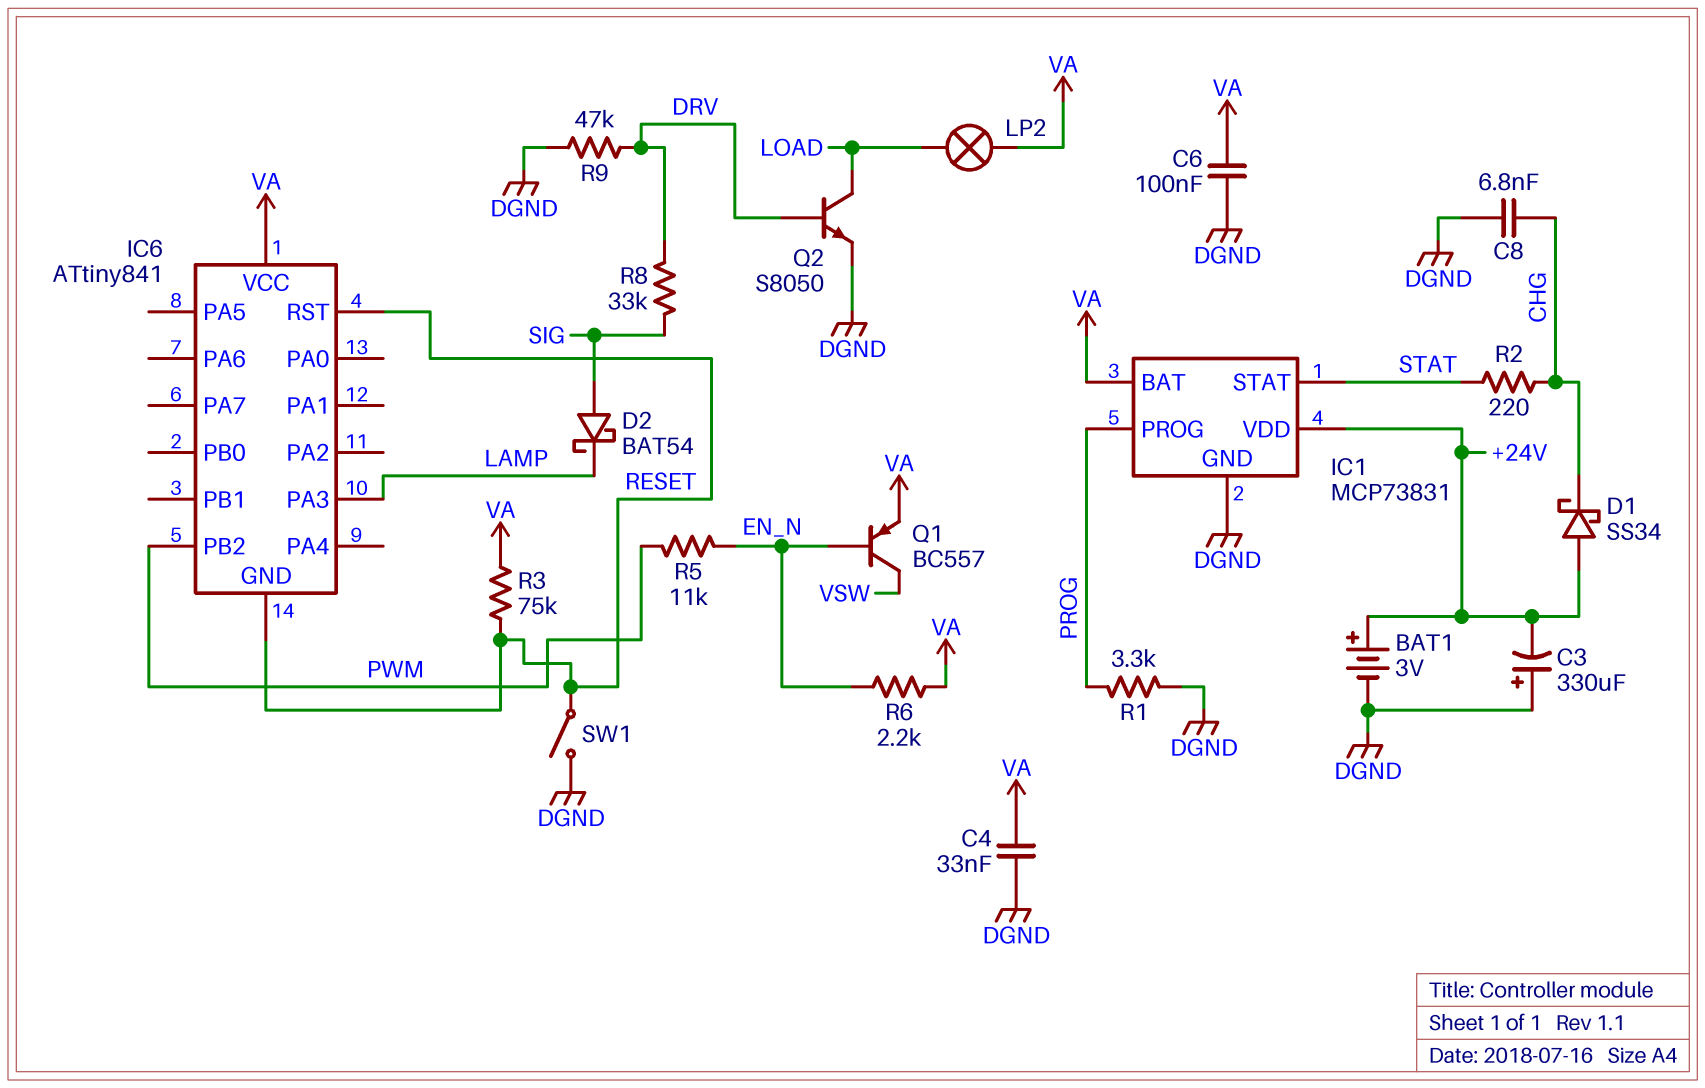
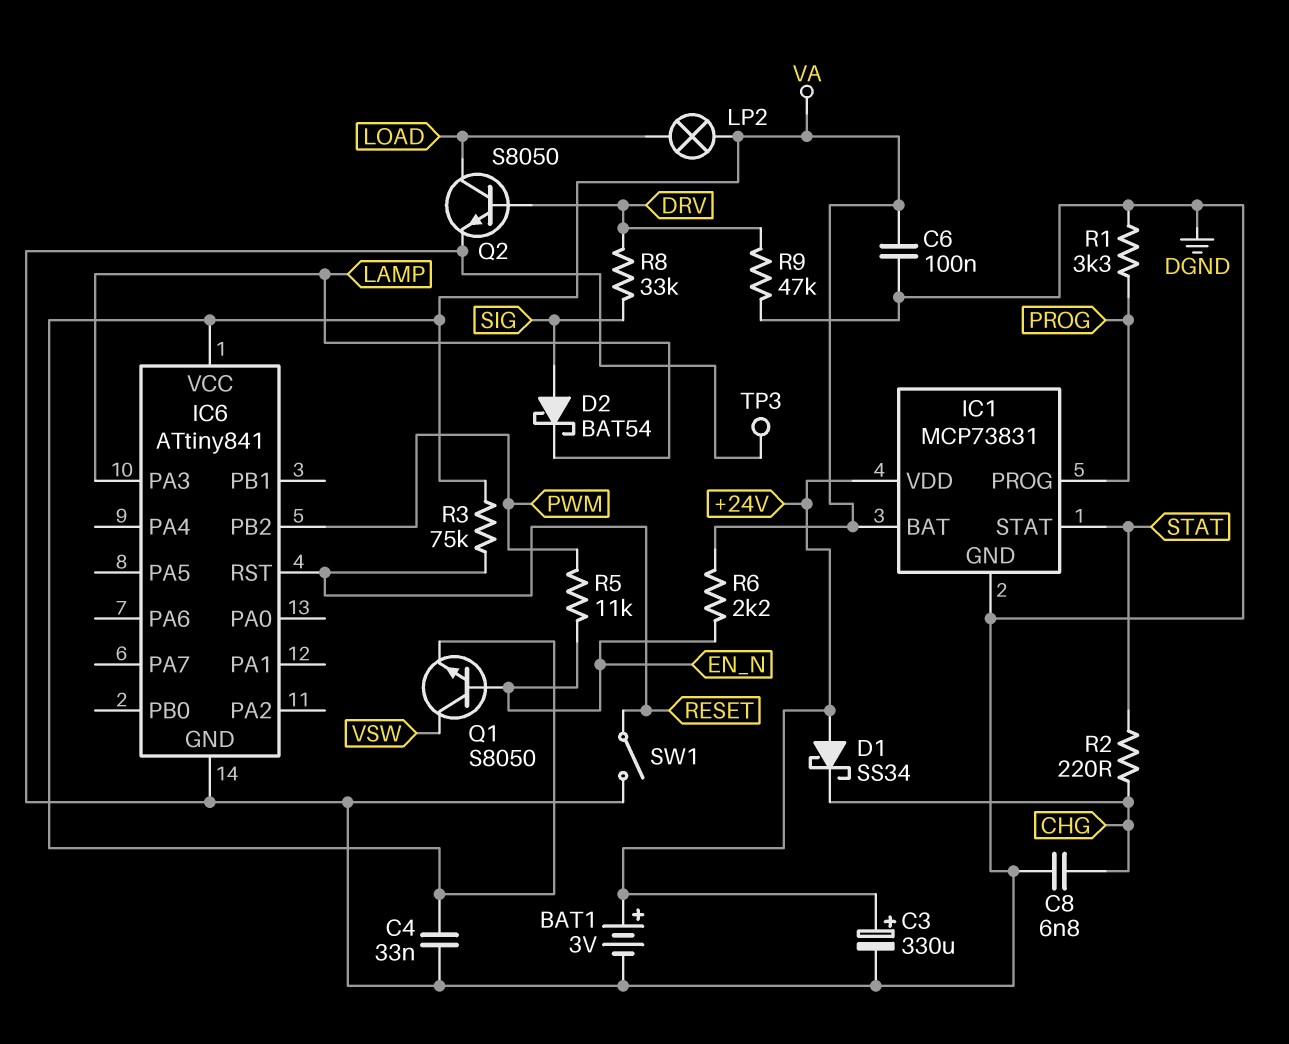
C3: 330uF (plus DGND, minus +24V) -> 330uF (plus +24V, minus DGND)
IC6 pin GND: RESET -> DGND
Q1: PNP BC557 (B EN_N, C VSW, E VA) -> NPN S8050 (B EN_N, C VSW, E VA)
TP3: none -> test point (DGND)

